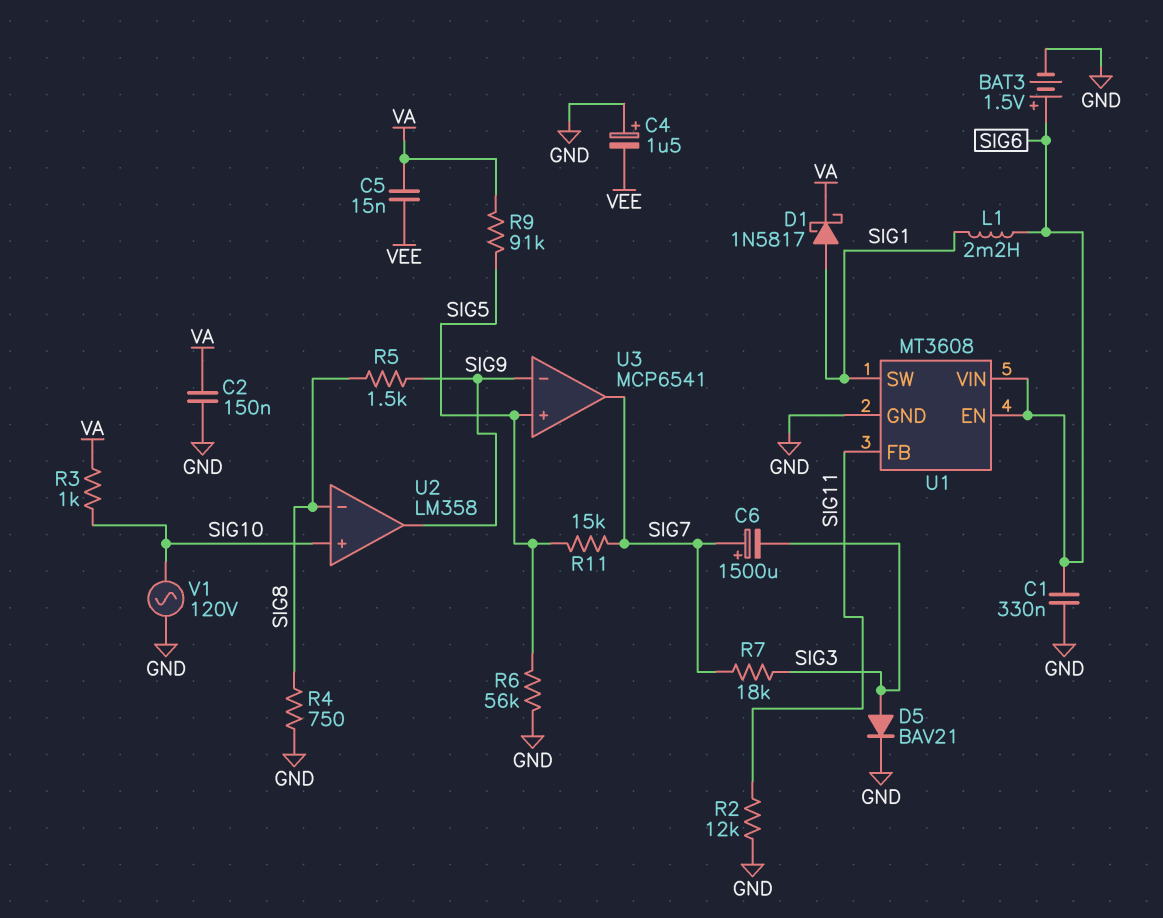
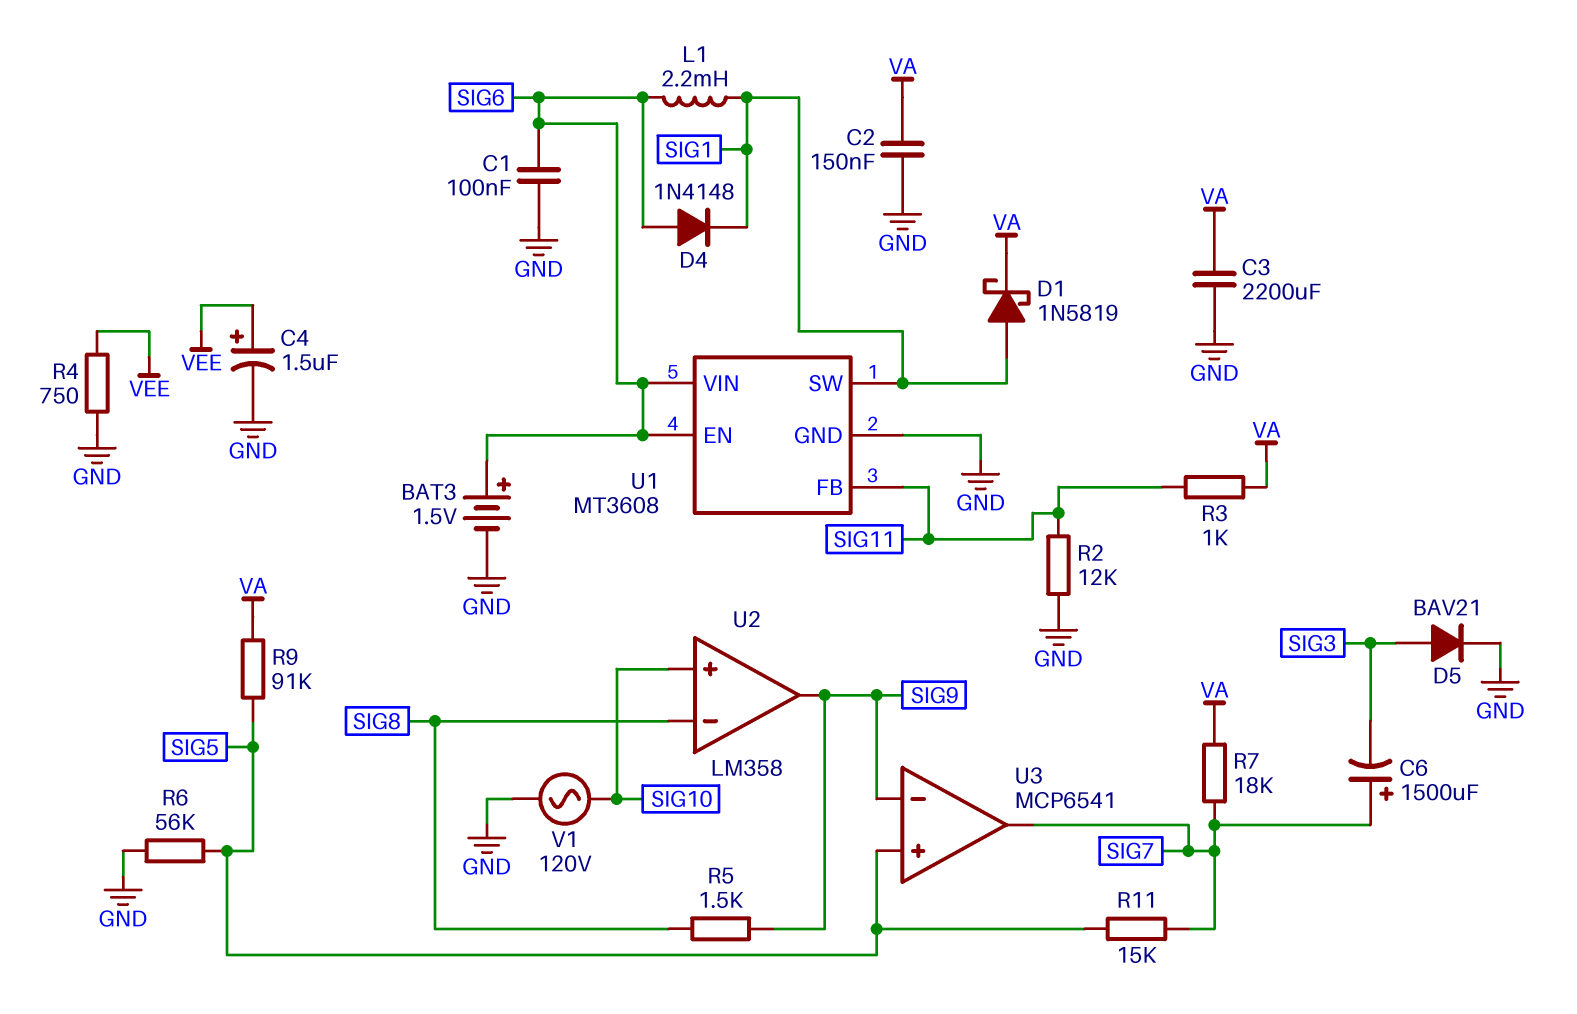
C1: 330nF (GND, SIG6) -> 100nF (GND, SIG6)
C3: none -> 2200uF (GND, VA)
C4: 1.5uF (plus GND, minus VEE) -> 1.5uF (plus VEE, minus GND)
C5: 15nF (VA, VEE) -> none
D1: schottky 1N5817 (A SIG1, K VA) -> schottky 1N5819 (A SIG1, K VA)
D4: none -> diode 1N4148 (A SIG6, K SIG1)
R3: 1k (SIG10, VA) -> 1k (SIG11, VA)
R4: 750 (GND, SIG8) -> 750 (GND, VEE)
R7: 18k (SIG3, SIG7) -> 18k (SIG7, VA)

